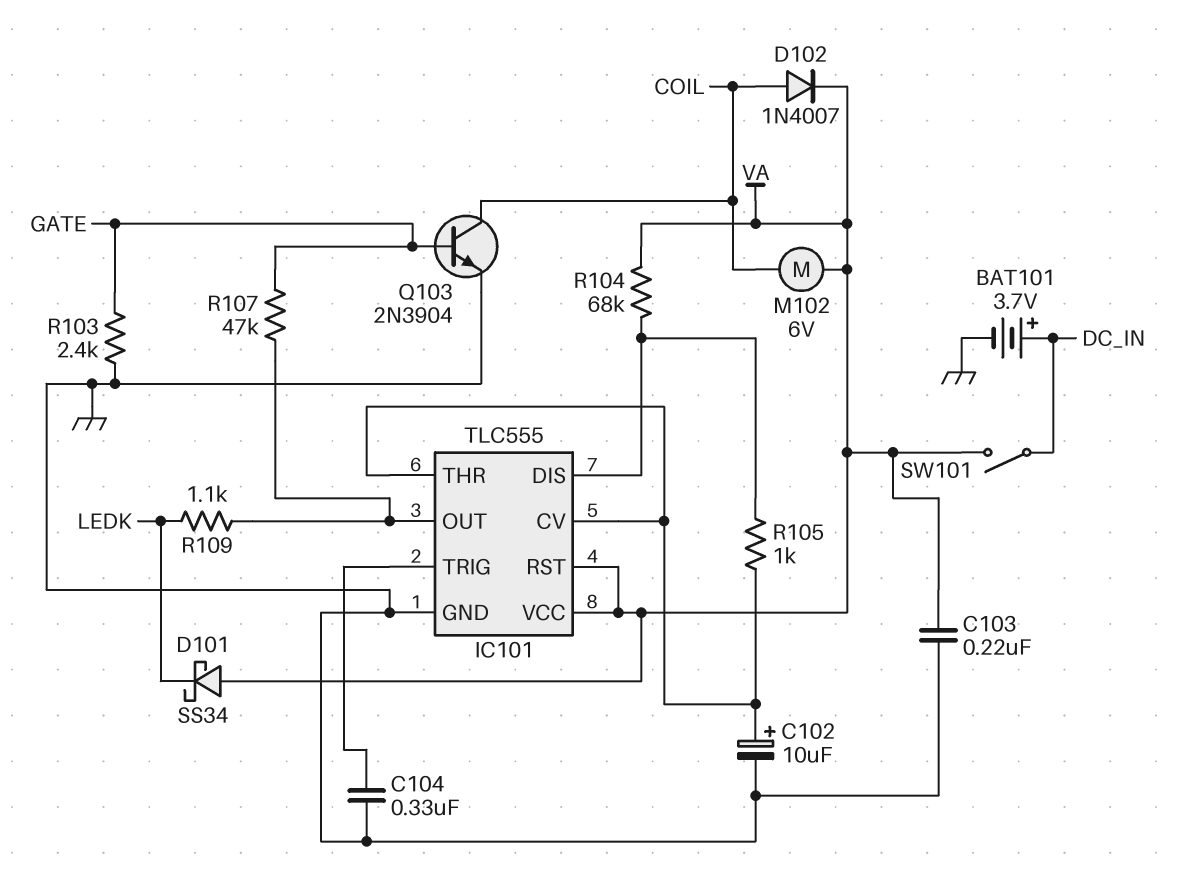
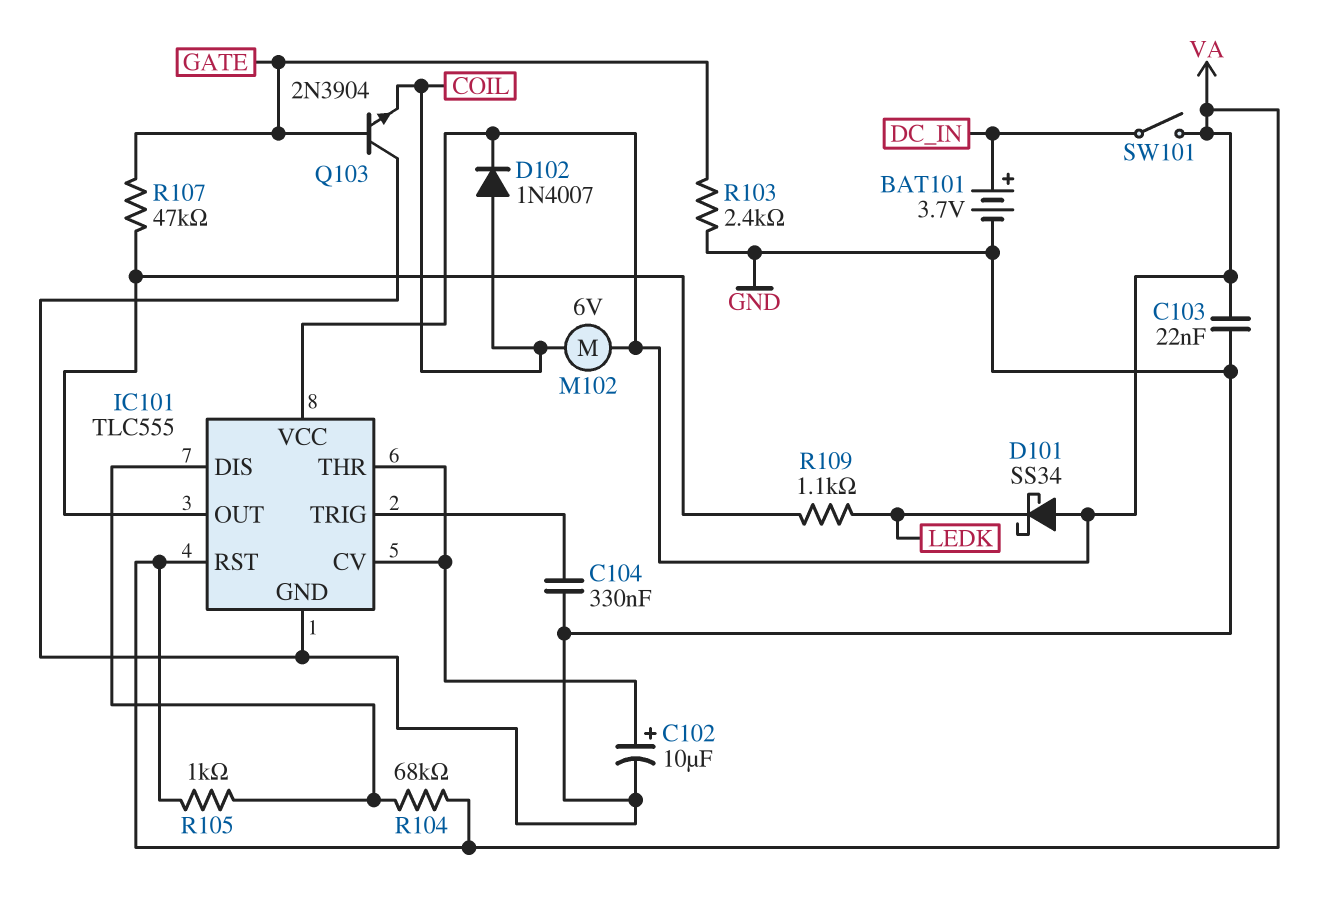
C103: 220nF (GND, VA) -> 22nF (GND, VA)
Q103: NPN 2N3904 (B GATE, C COIL, E GND) -> NPN 2N3904 (B GATE, C GND, E COIL)
R105: 1k (IC101/CV, IC101/DIS) -> 1k (IC101/DIS, VA)

